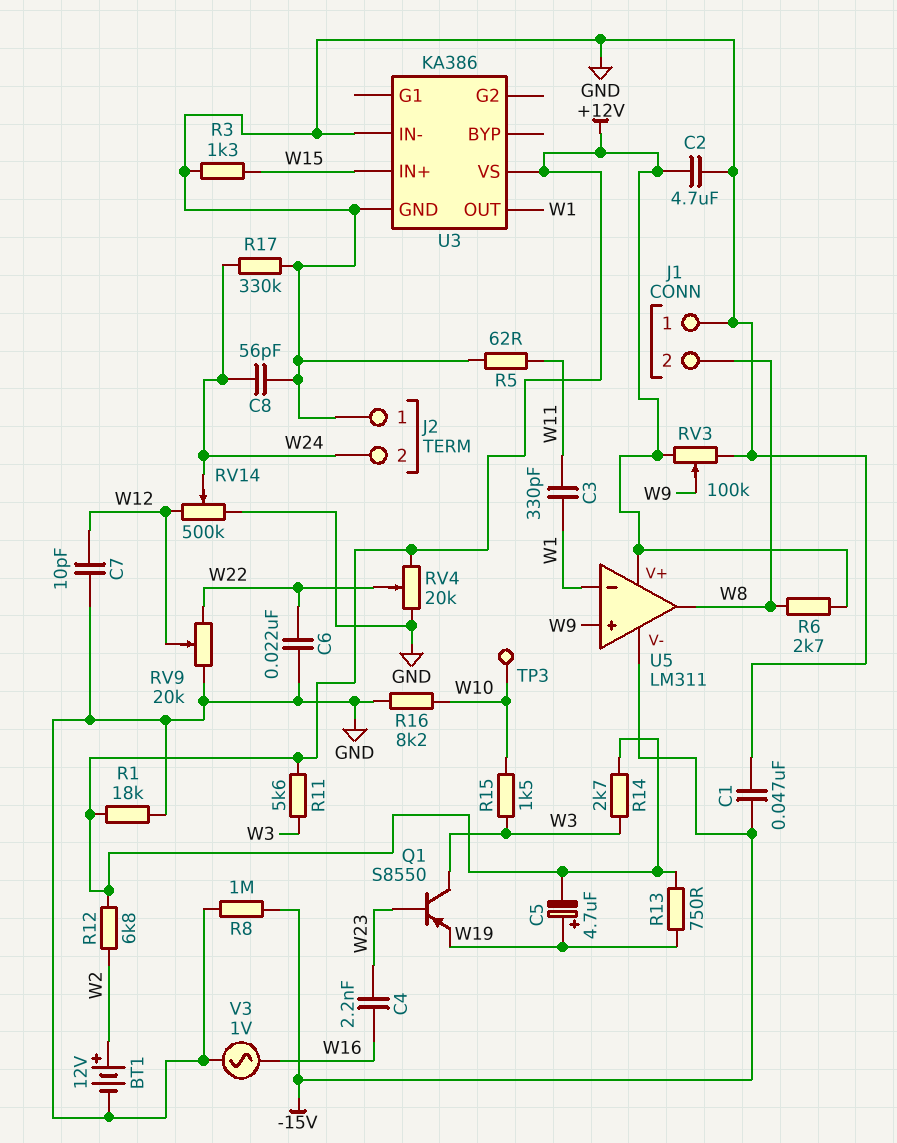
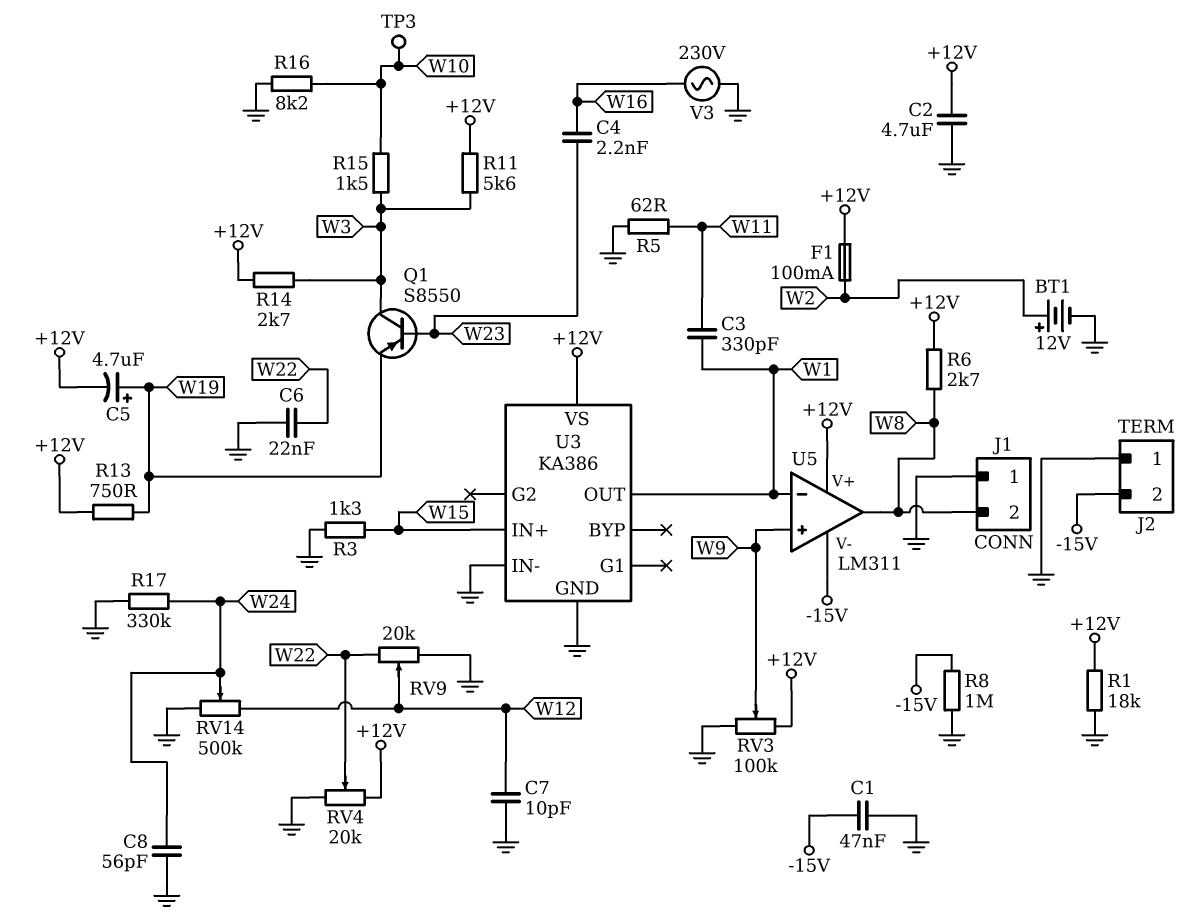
F1: none -> 100mA (+12V, W2)
J2 pin 2: W24 -> -15V
R12: 6.8k (+12V, W2) -> none
V3: AC 1V (GND, W16) -> AC 230V (GND, W16)

